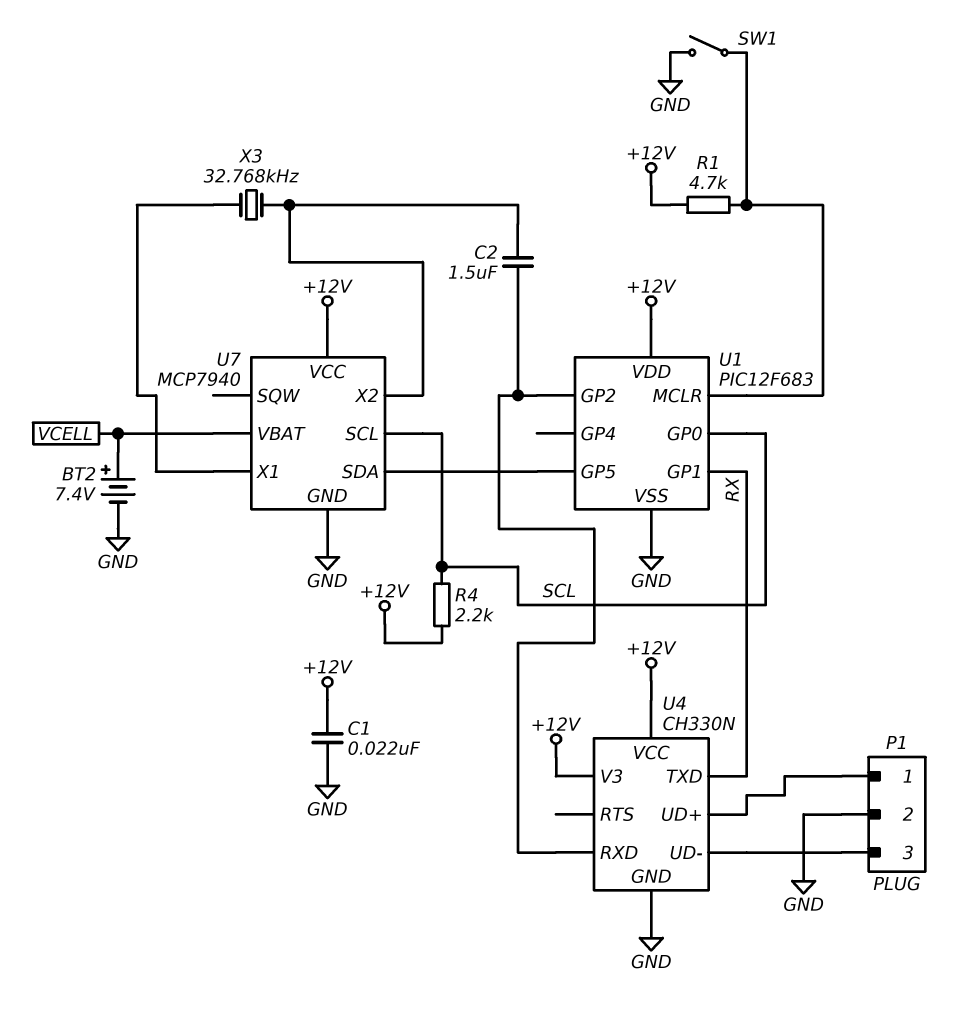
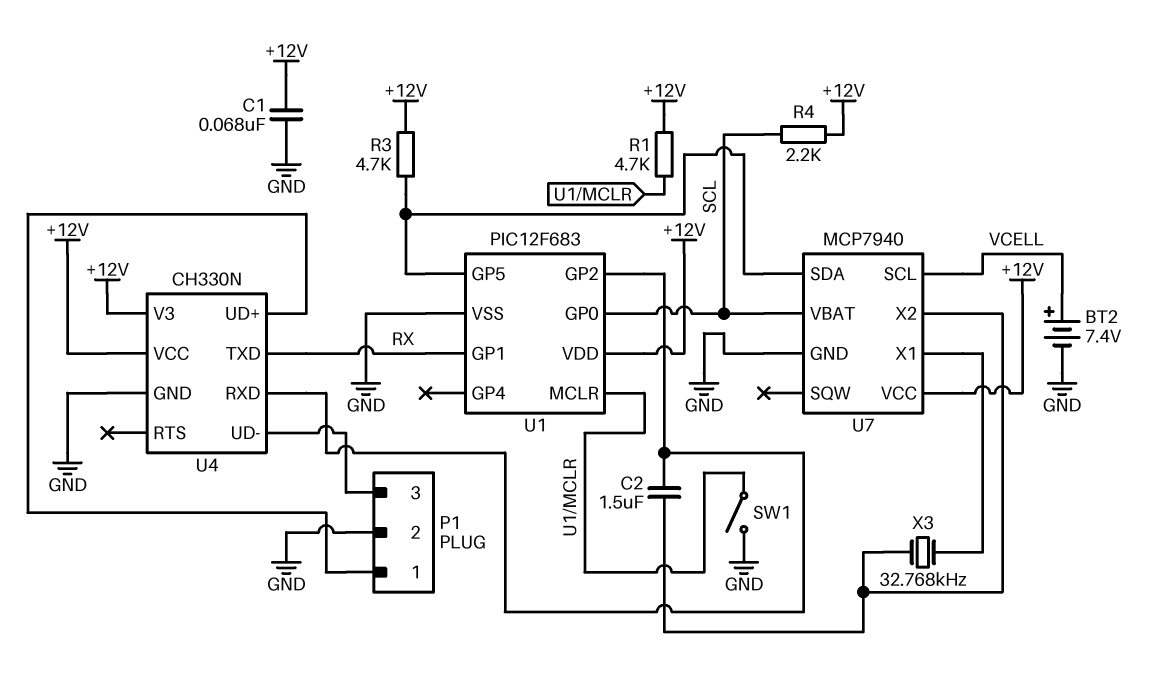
C1: 22nF (+12V, GND) -> 68nF (+12V, GND)
R3: none -> 4.7k (+12V, U1/GP5)
U7 pin SCL: SCL -> VCELL
U7 pin VBAT: VCELL -> SCL

